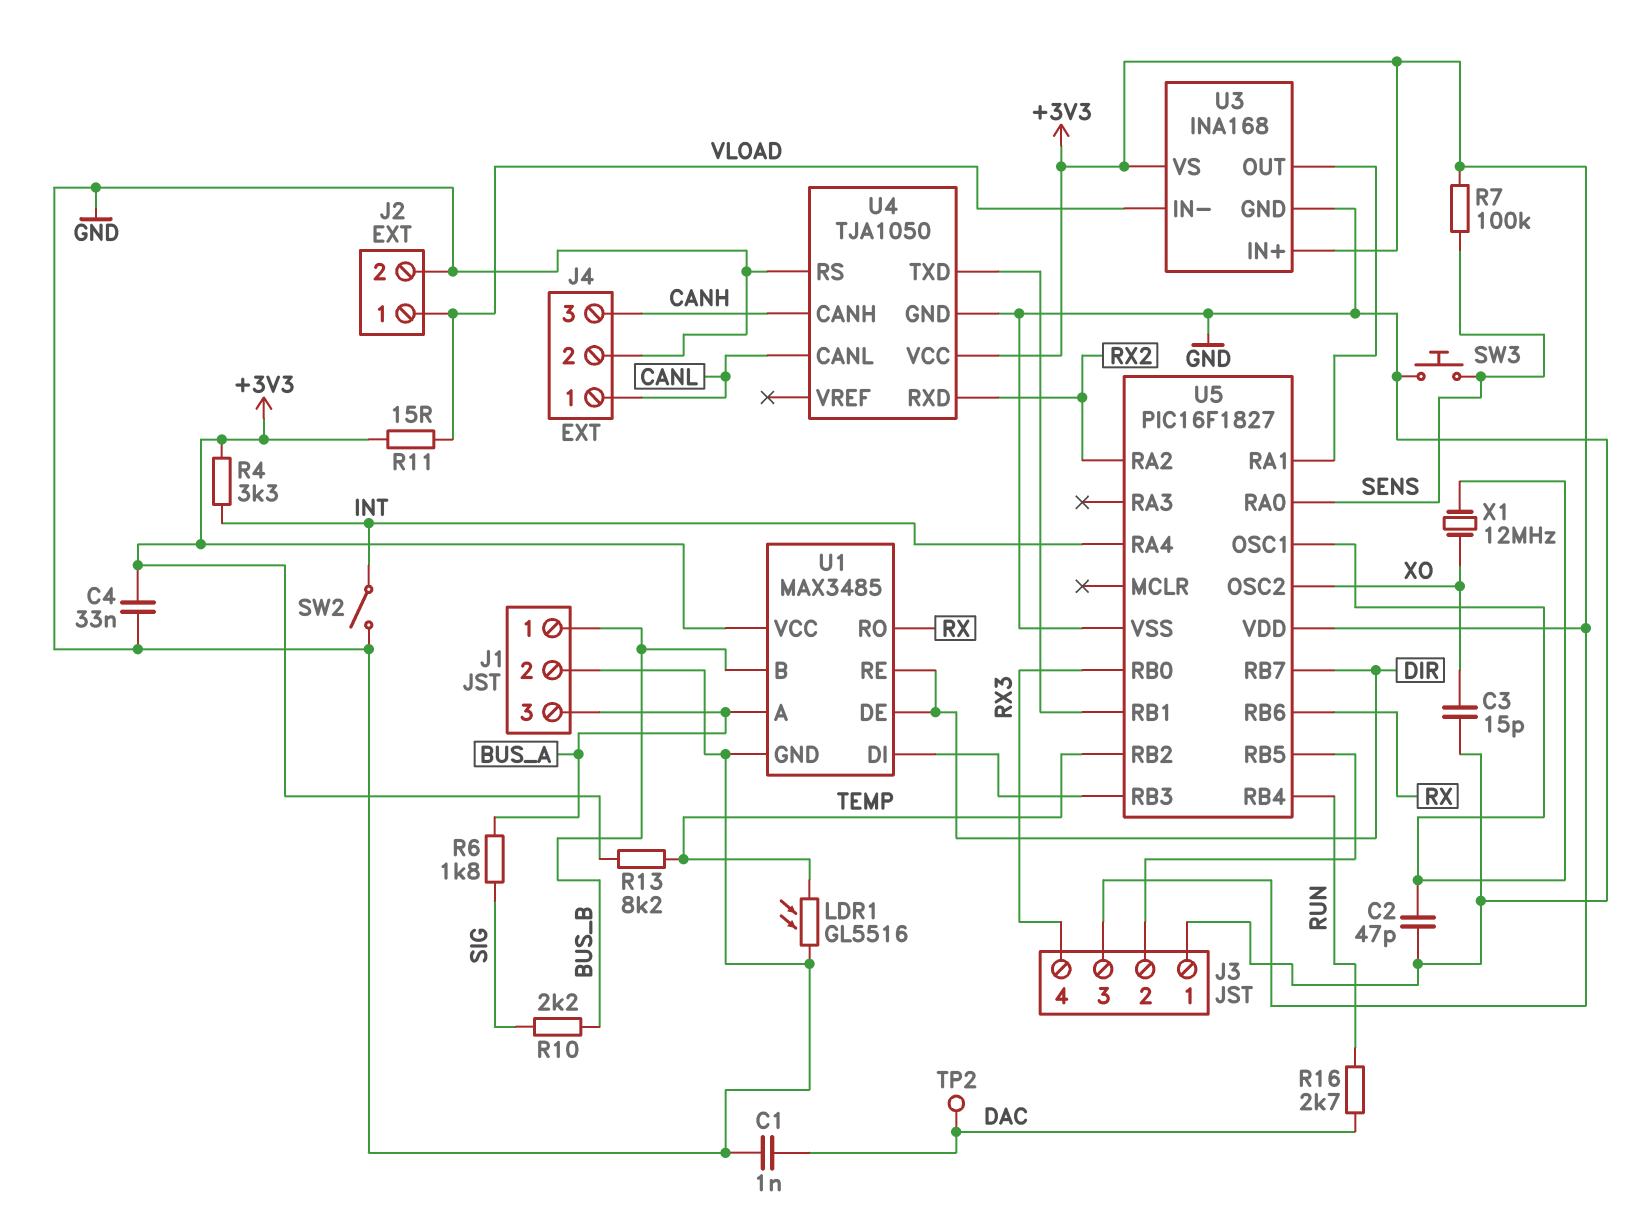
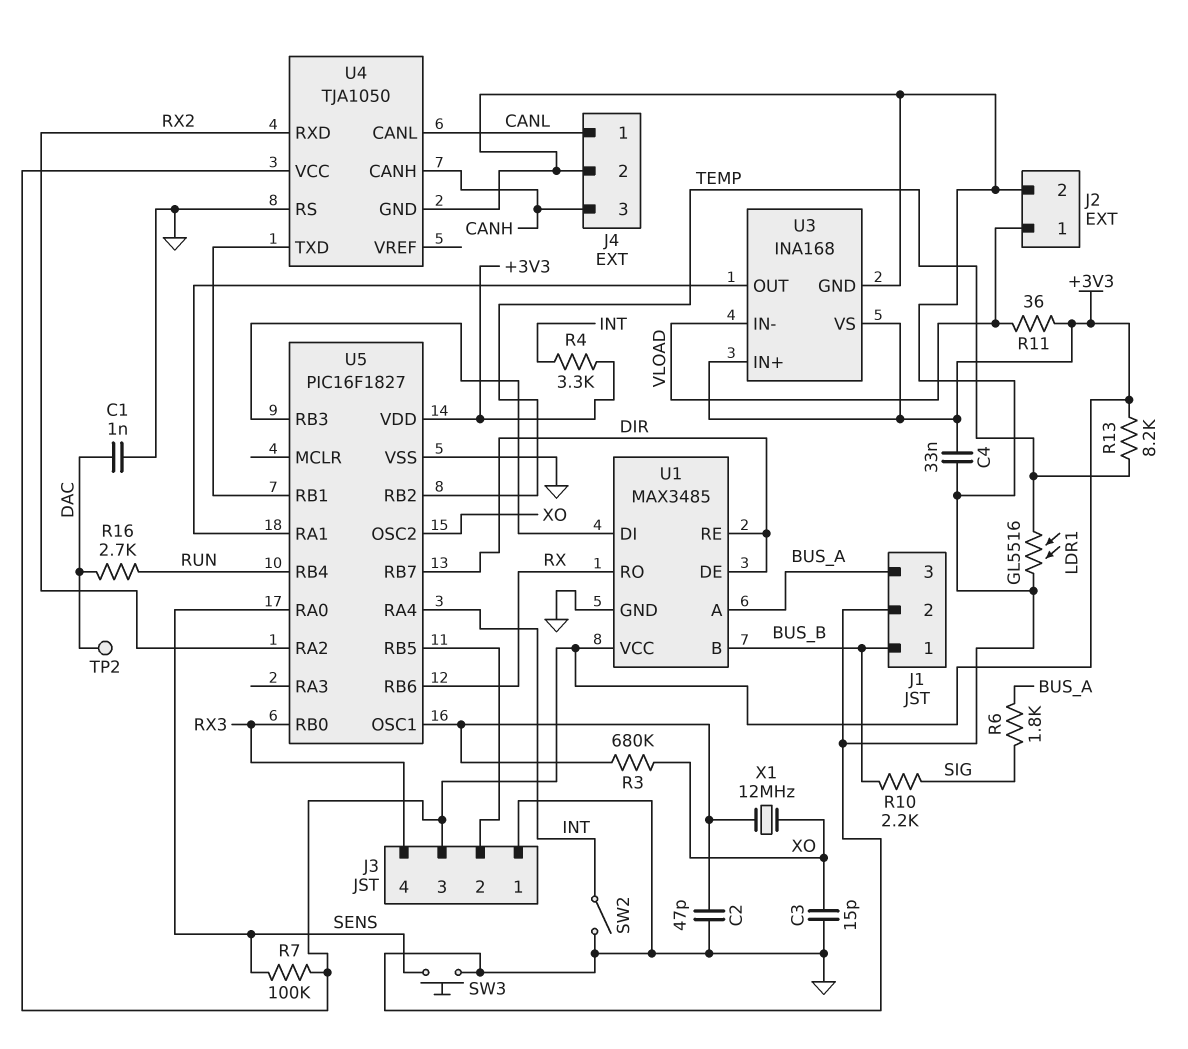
R3: none -> 680k (U5/OSC1, XO)
R11: 15 (+3V3, VLOAD) -> 36 (+3V3, VLOAD)

